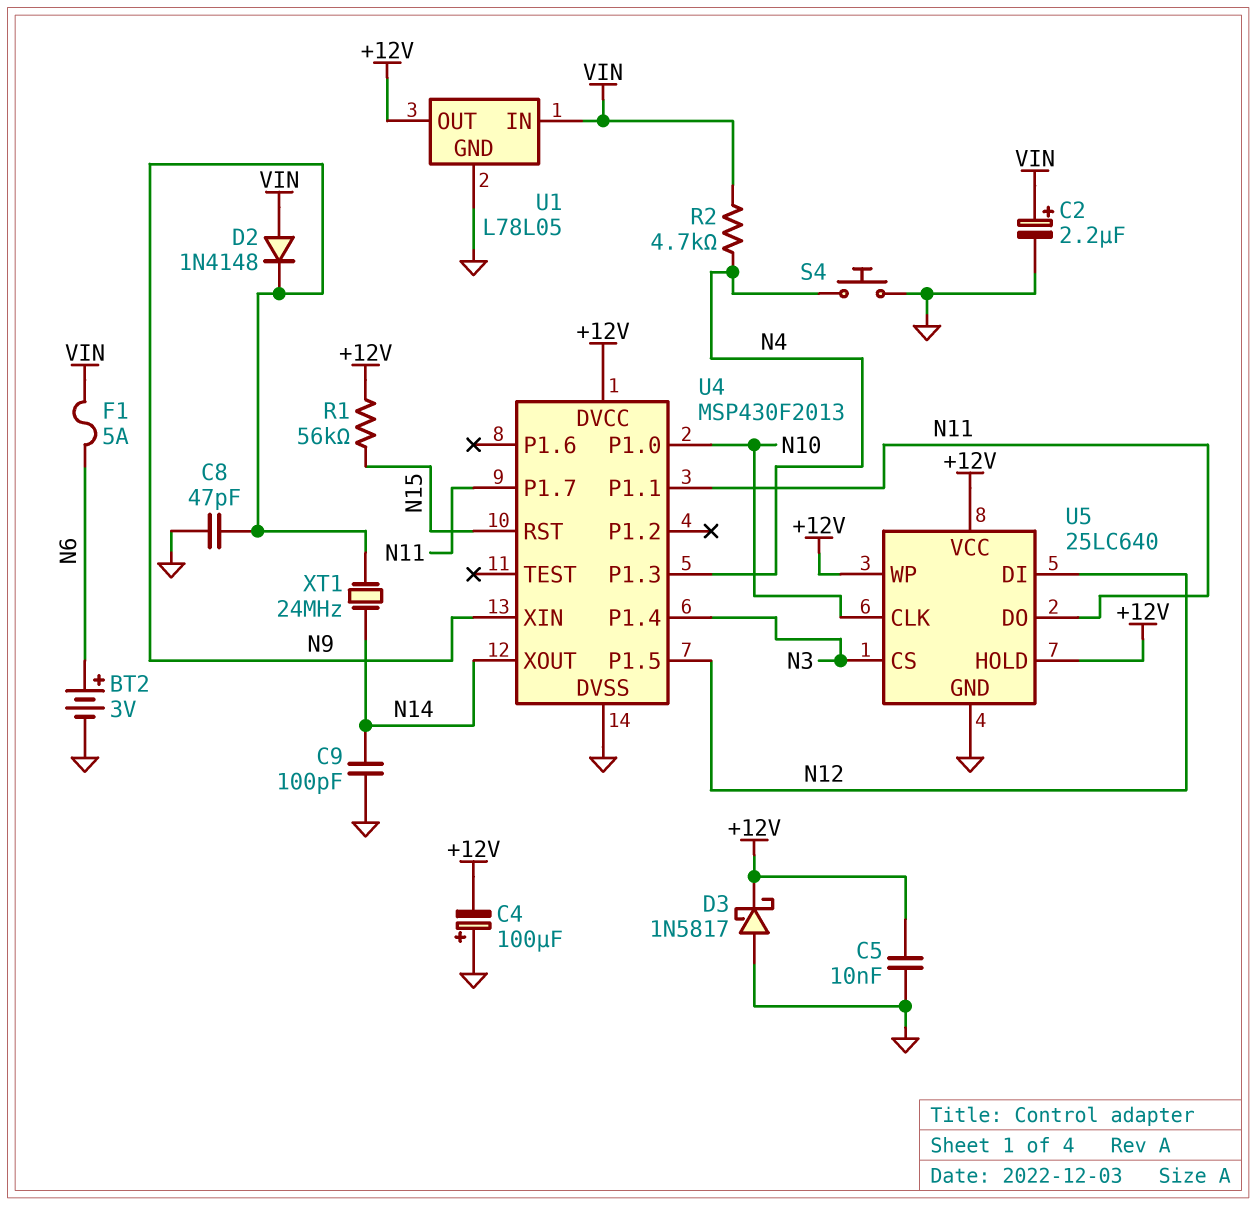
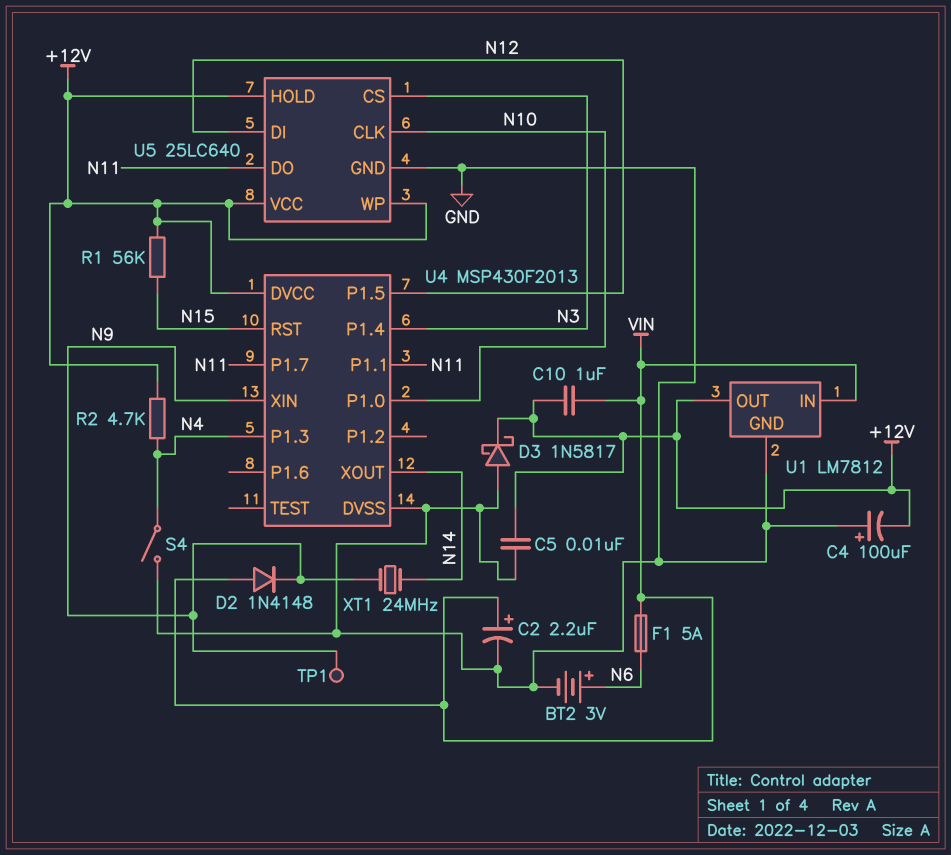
C8: 47pF (GND, N9) -> none
C9: 100pF (GND, N14) -> none
C10: none -> 1uF (+12V, VIN)
R2: 4.7k (N4, VIN) -> 4.7k (+12V, N4)
S4: button (GND, N4) -> switch (GND, N4)
TP1: none -> test point (N9)
U1: L78L05 -> LM7812

